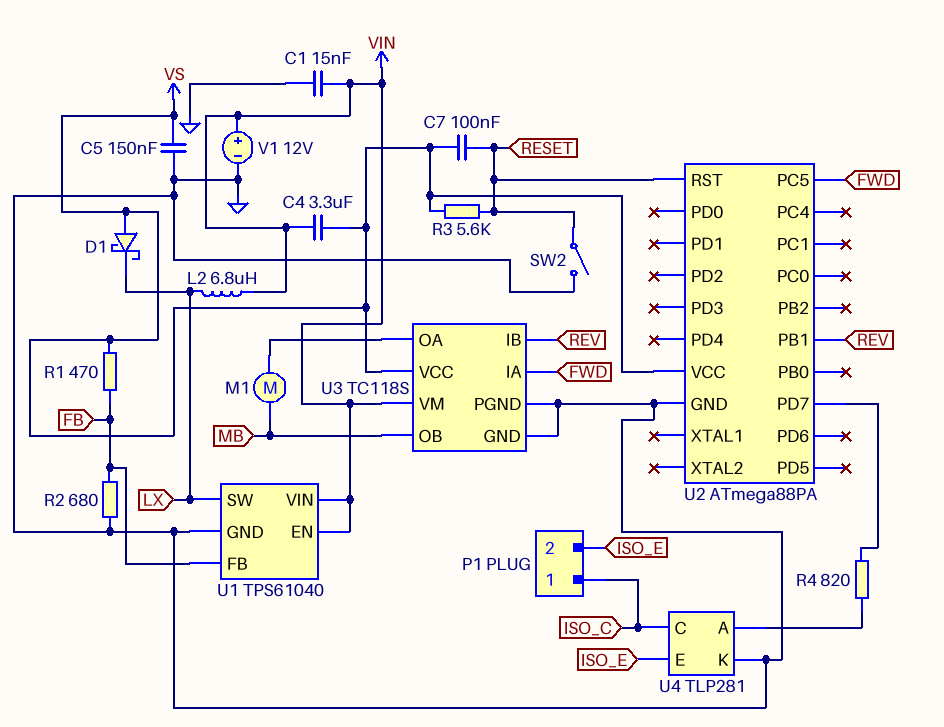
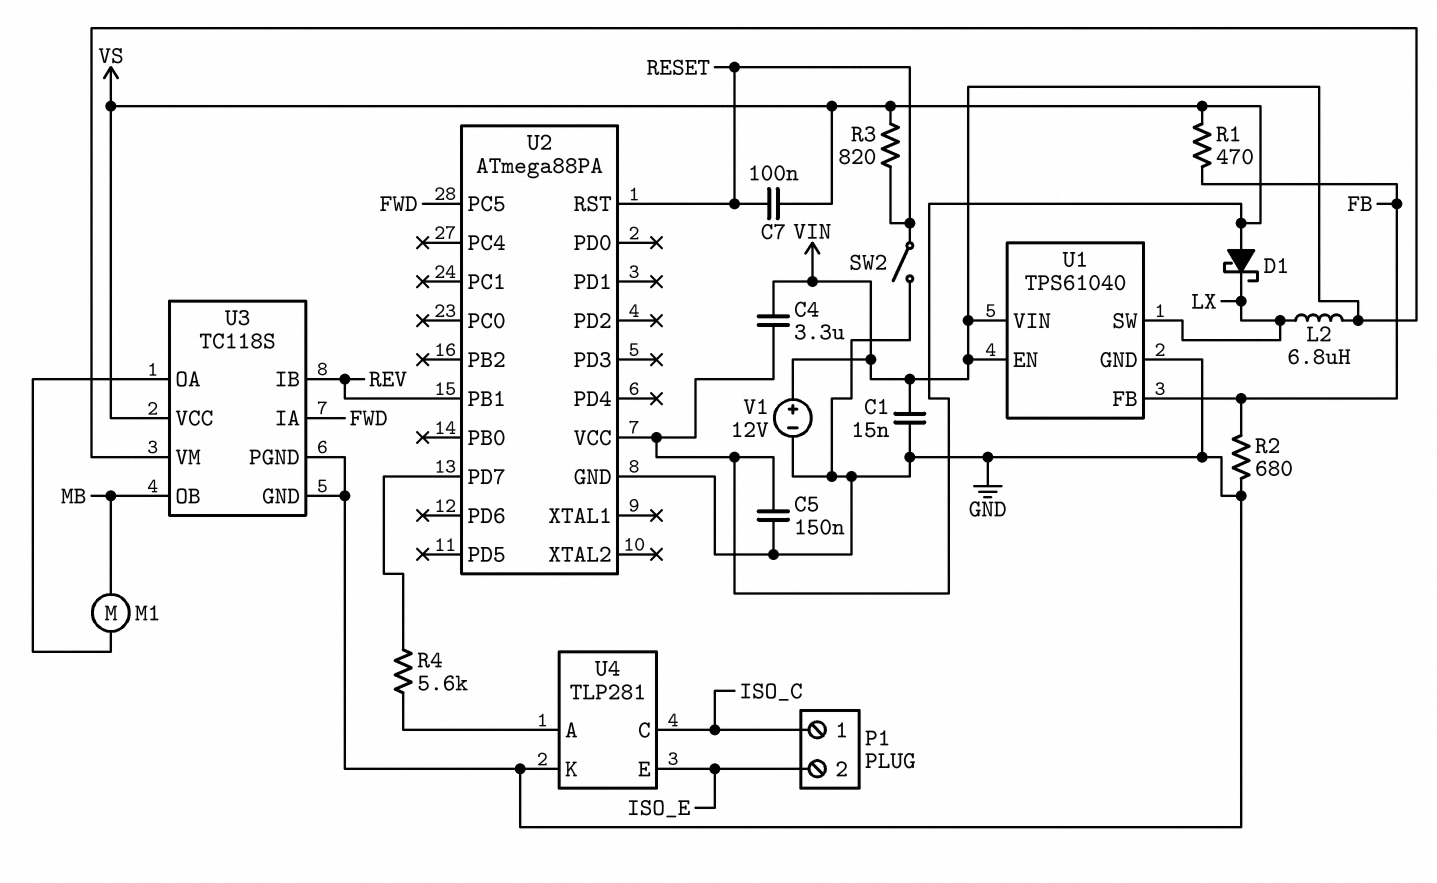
R3: 5.6k (RESET, VS) -> 820 (RESET, VS)
R4: 820 (U2/PD7, U4/A) -> 5.6k (U2/PD7, U4/A)

